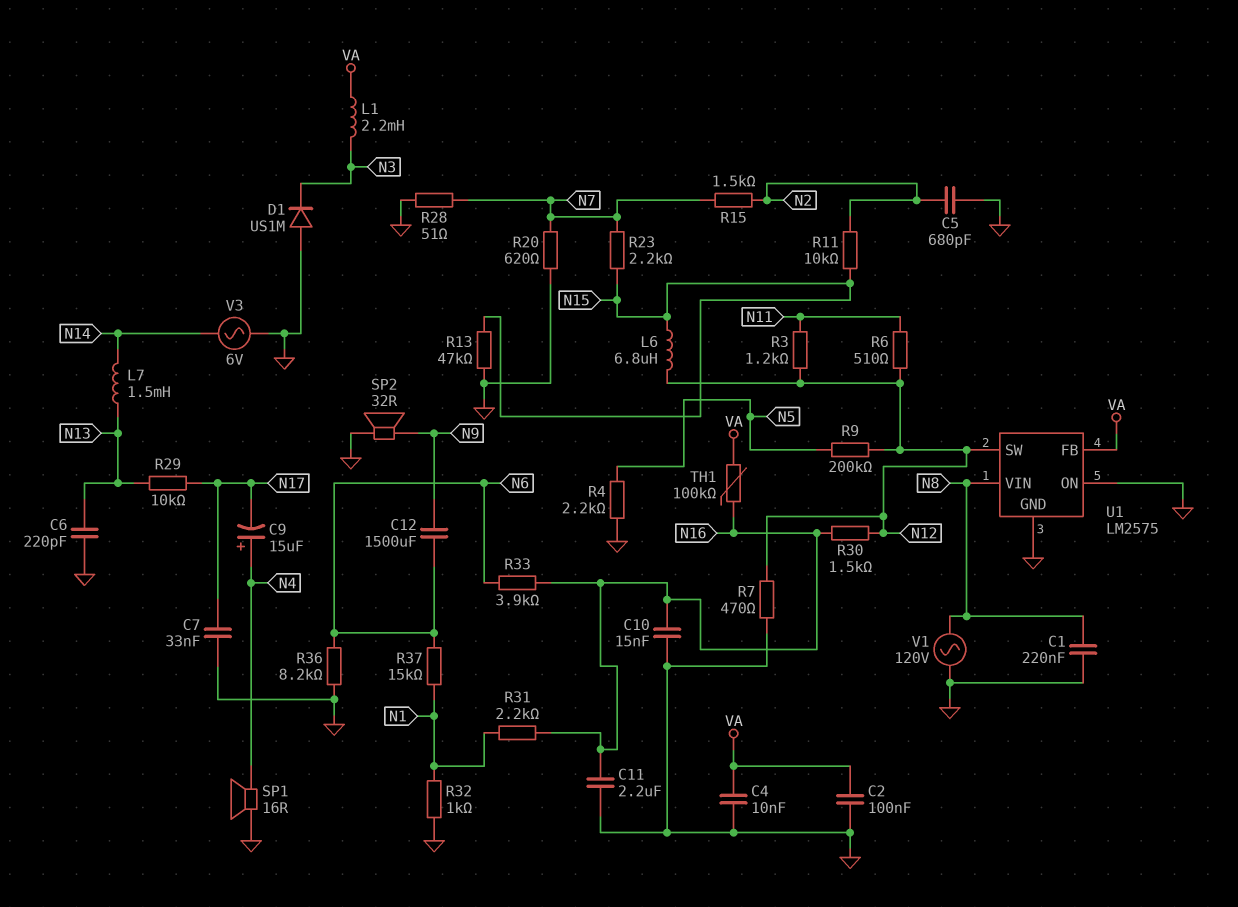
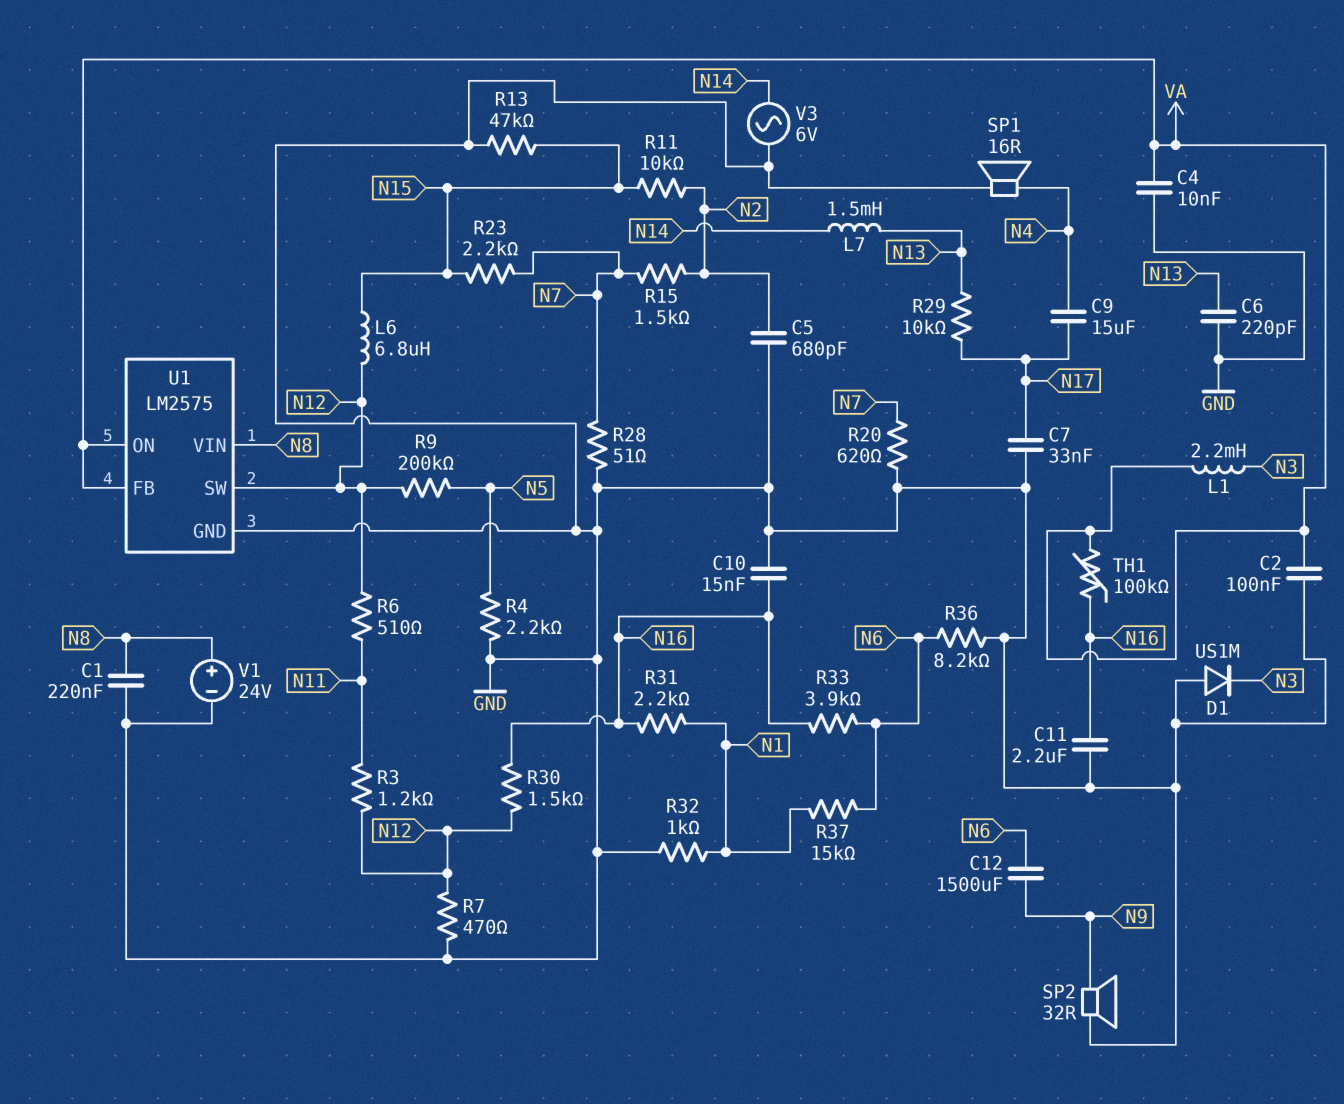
C9: 15uF (plus N4, minus N17) -> 15uF (N4, N17)
U1 pin ON: GND -> VA
V1: AC 120V (GND, N8) -> 24V (plus N8, minus GND)

